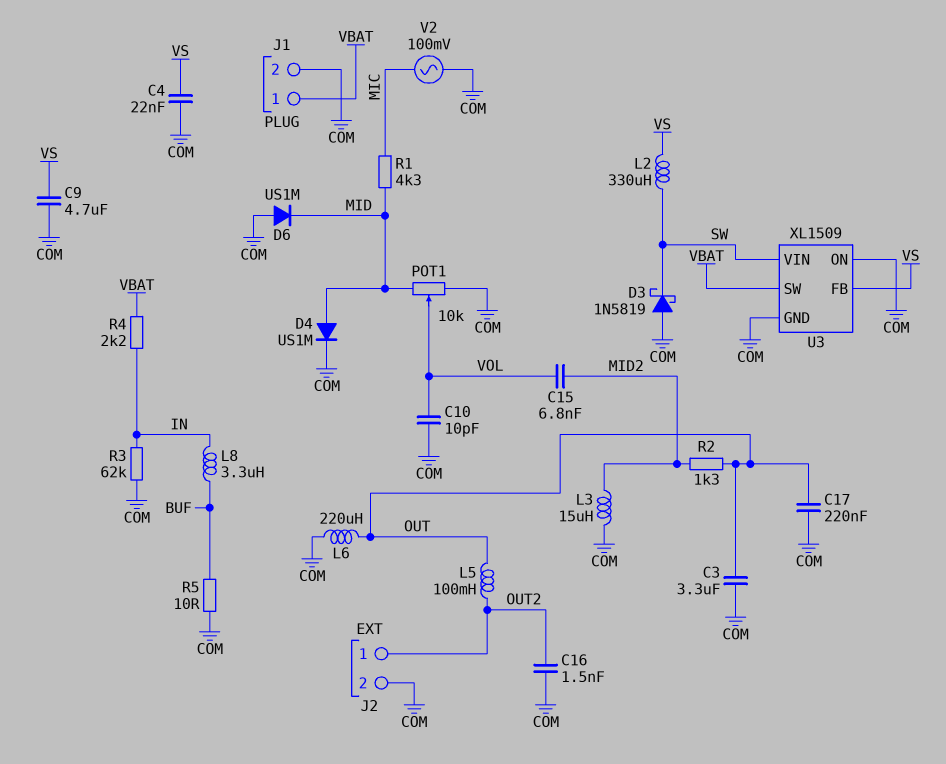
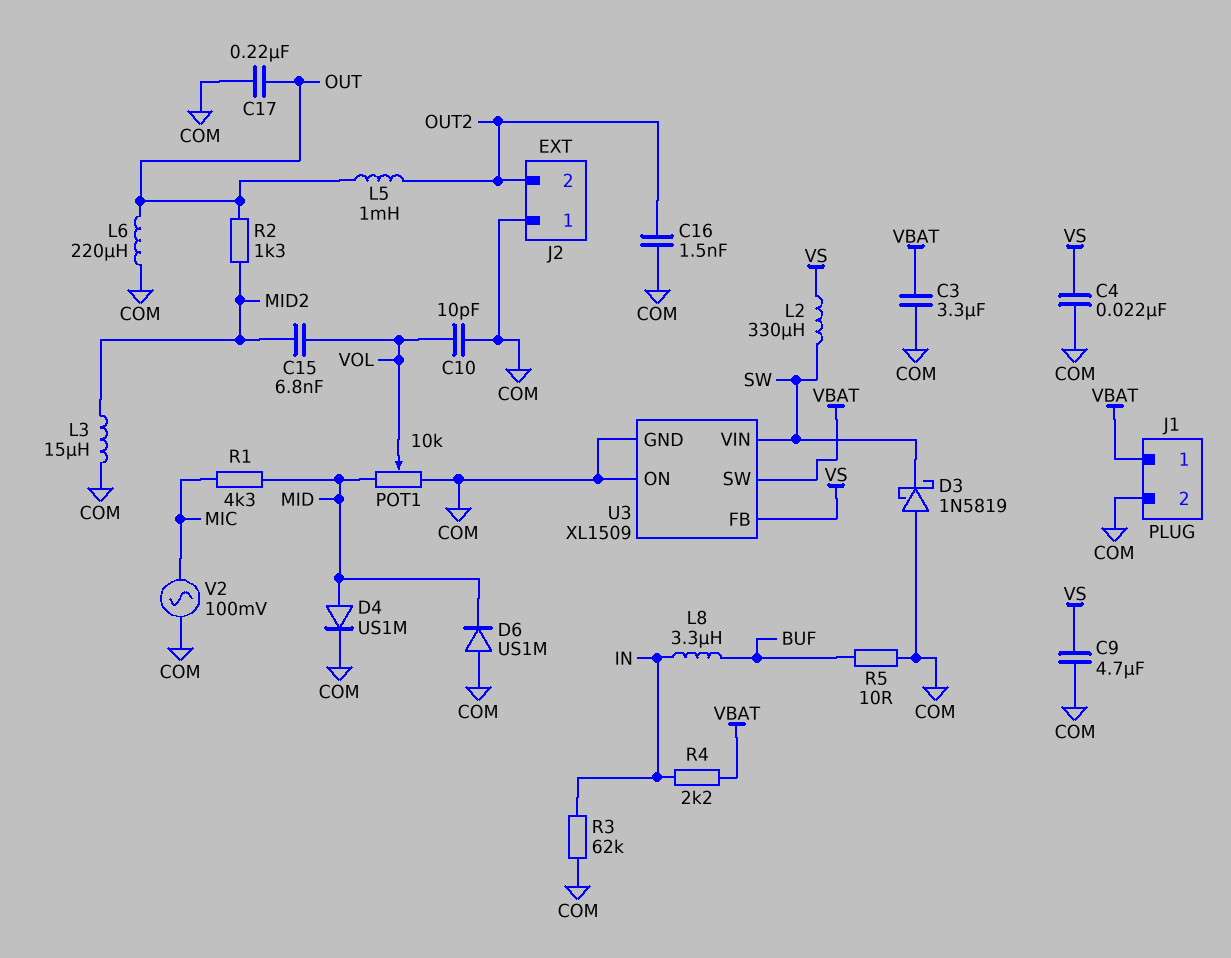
C3: 3.3uF (COM, OUT) -> 3.3uF (COM, VBAT)
J2 pin 1: OUT2 -> COM
J2 pin 2: COM -> OUT2
L5: 100mH (OUT, OUT2) -> 1mH (OUT, OUT2)

